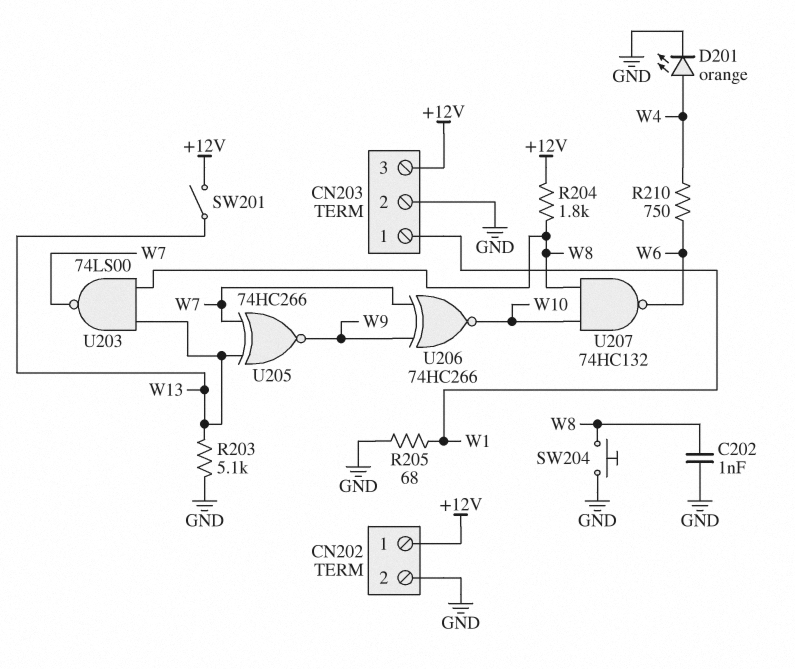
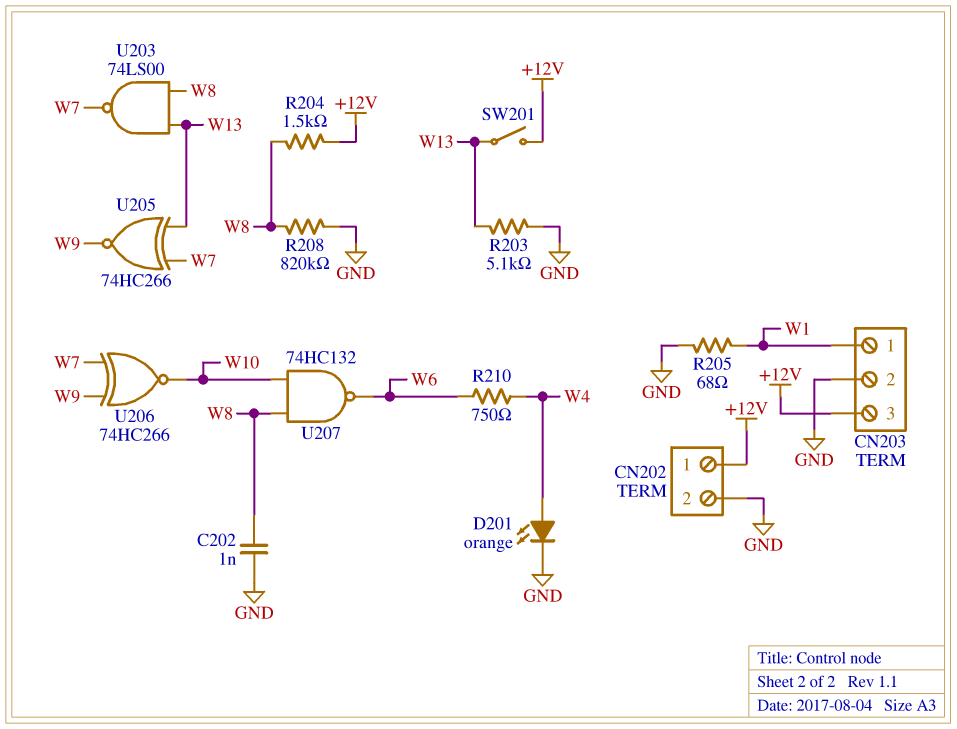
R204: 1.8k (+12V, W8) -> 1.5k (+12V, W8)
R208: none -> 820k (GND, W8)
SW204: button (GND, W8) -> none

